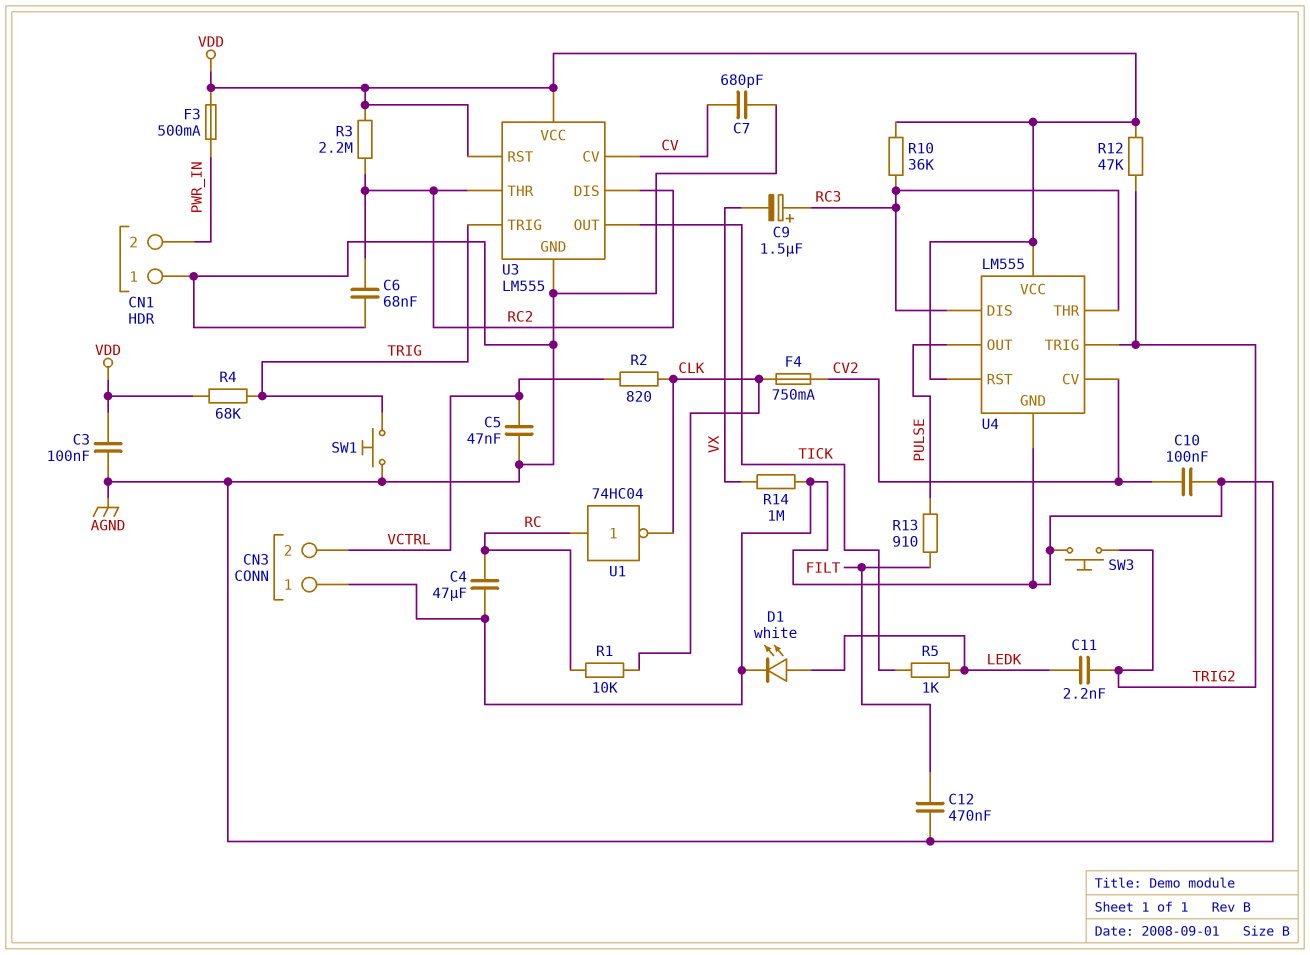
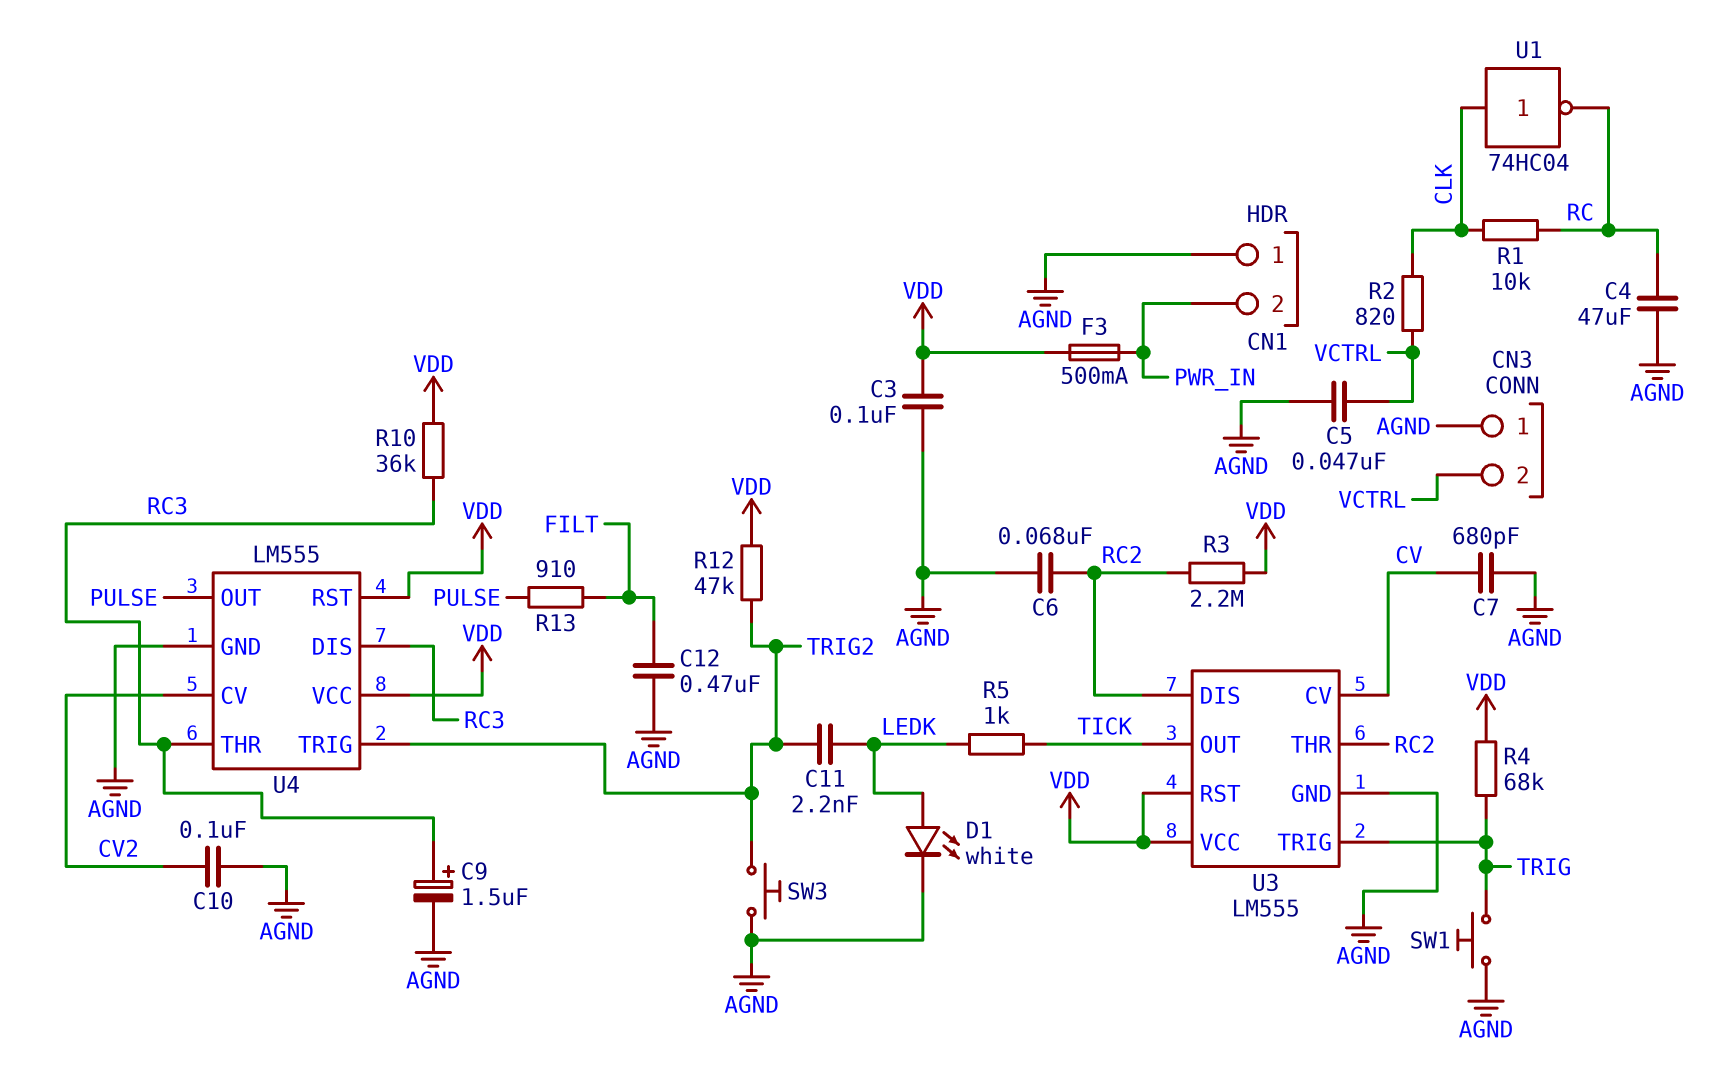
C9: 1.5uF (plus RC3, minus VX) -> 1.5uF (plus RC3, minus AGND)
F4: 750mA (CLK, CV2) -> none
R14: 1M (AGND, VX) -> none
U1: NOT 74HC04 (in RC, out CLK) -> NOT 74HC04 (in CLK, out RC)

